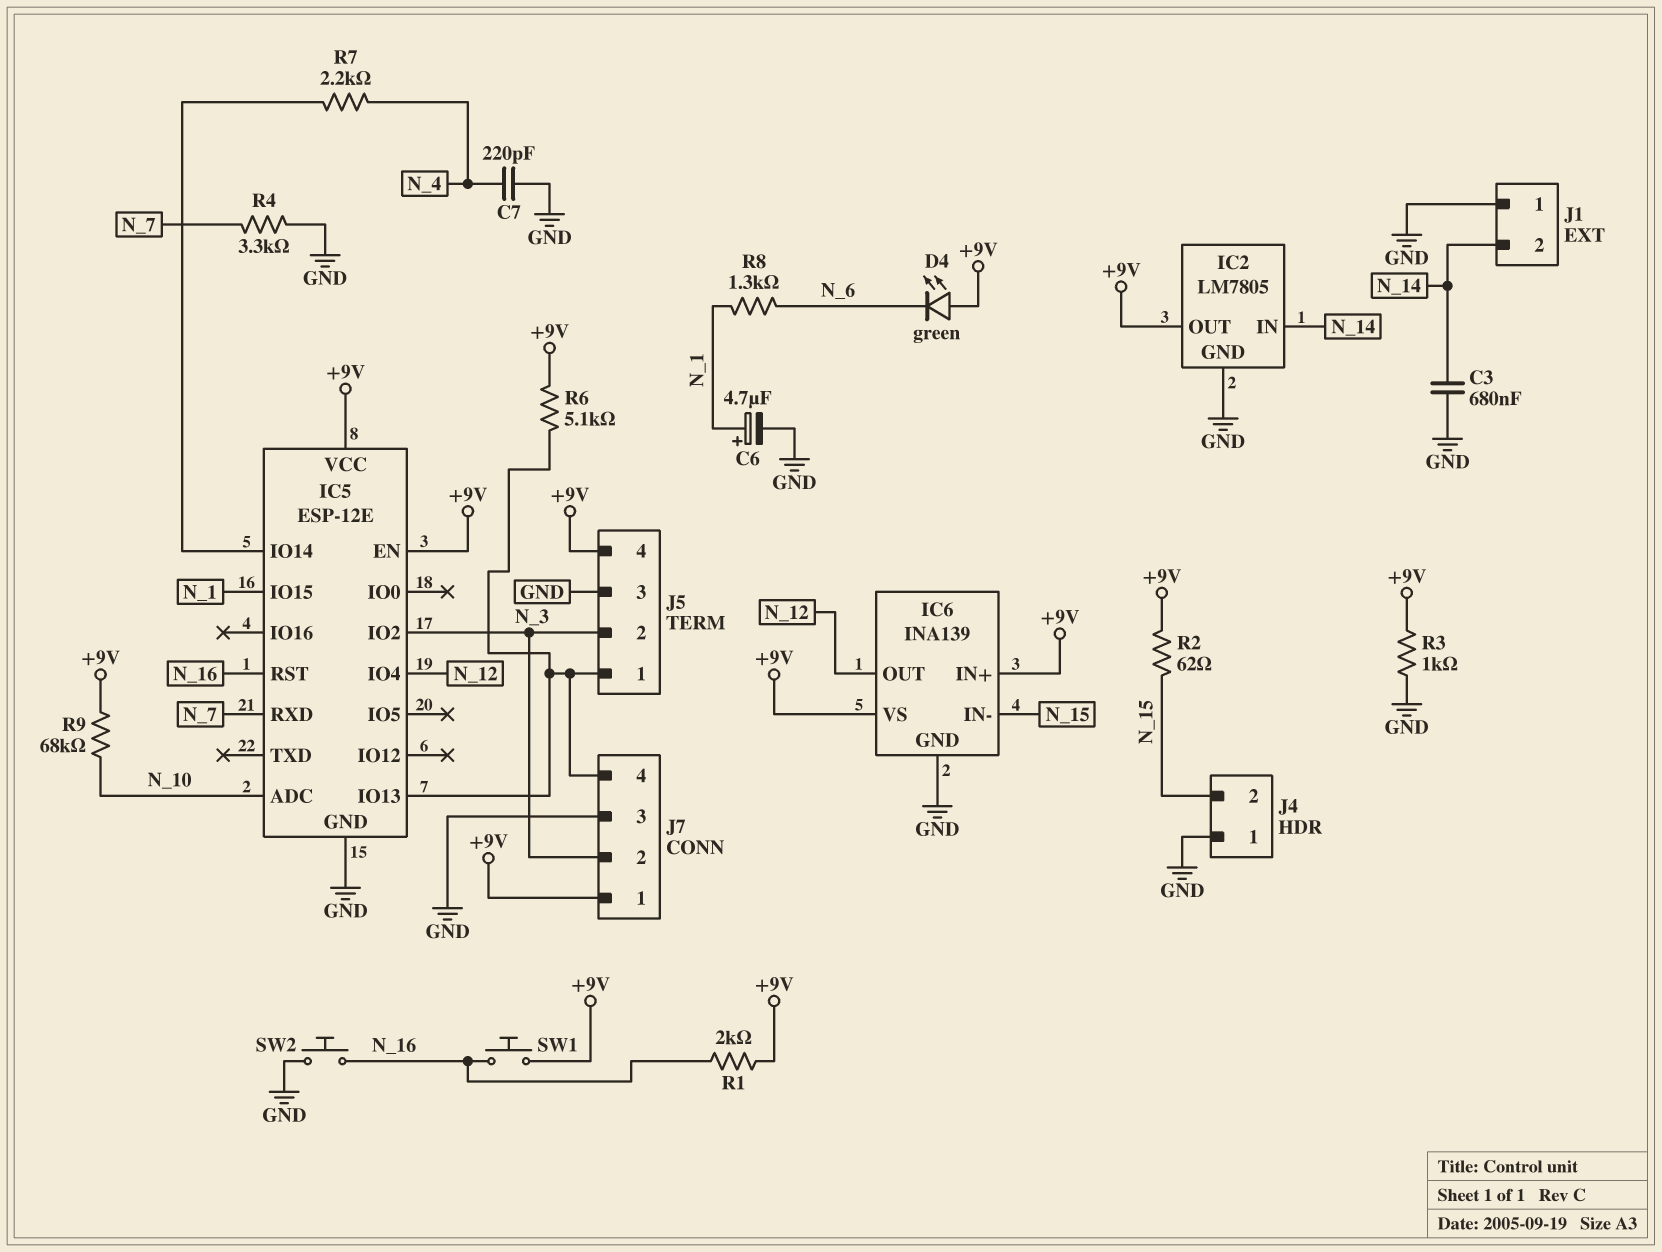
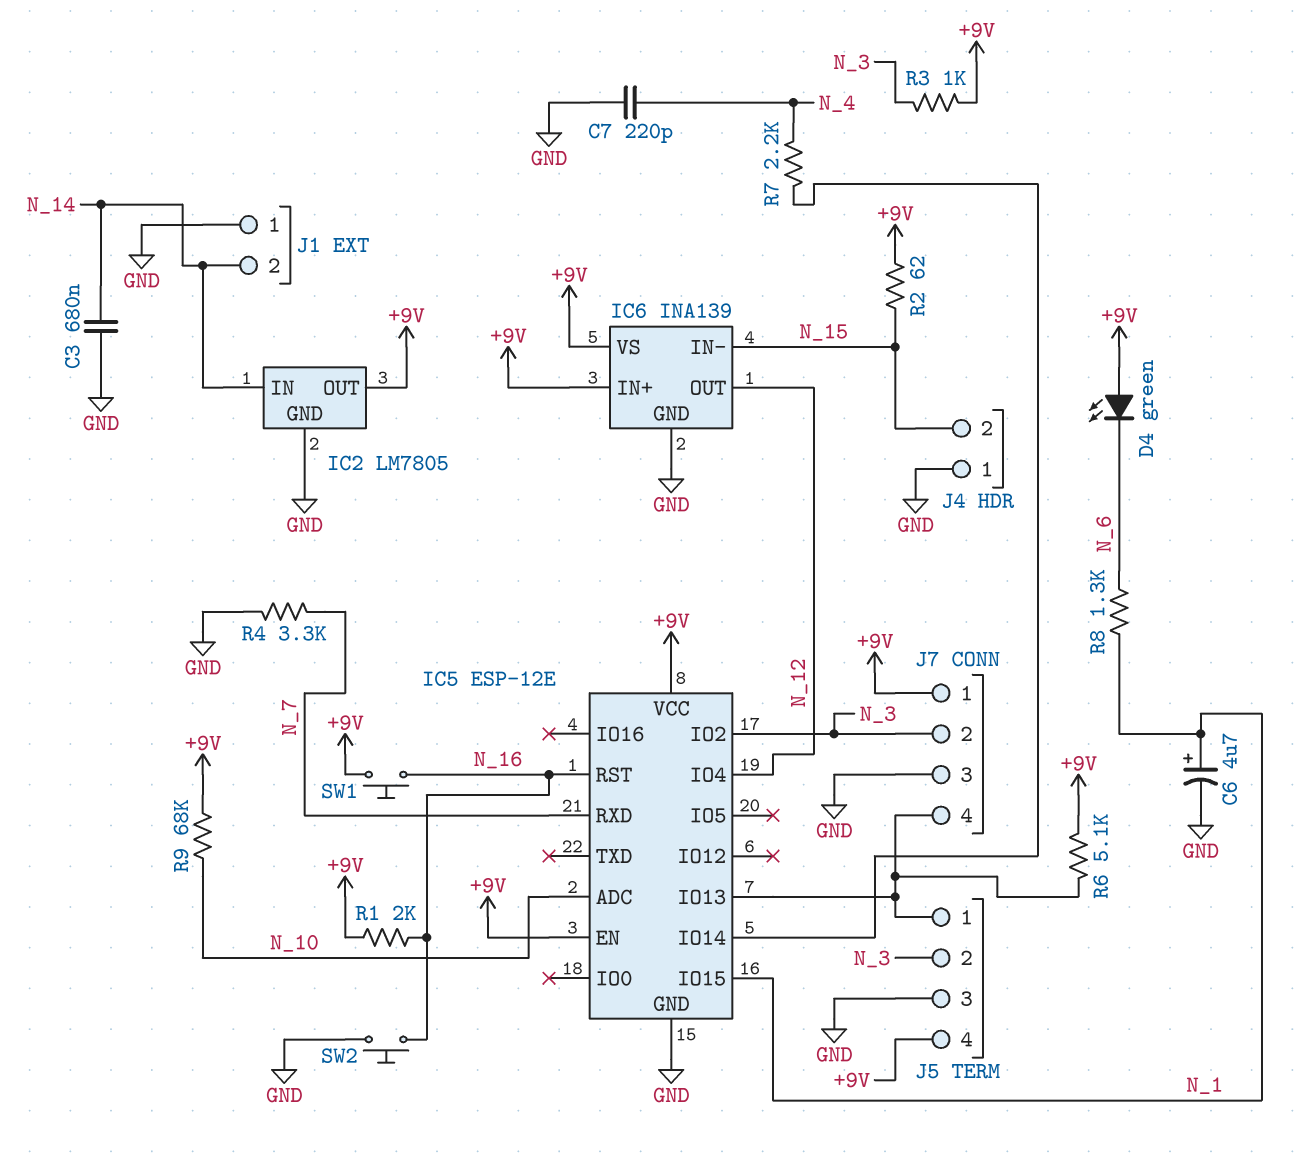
R3: 1k (+9V, GND) -> 1k (+9V, N_3)

